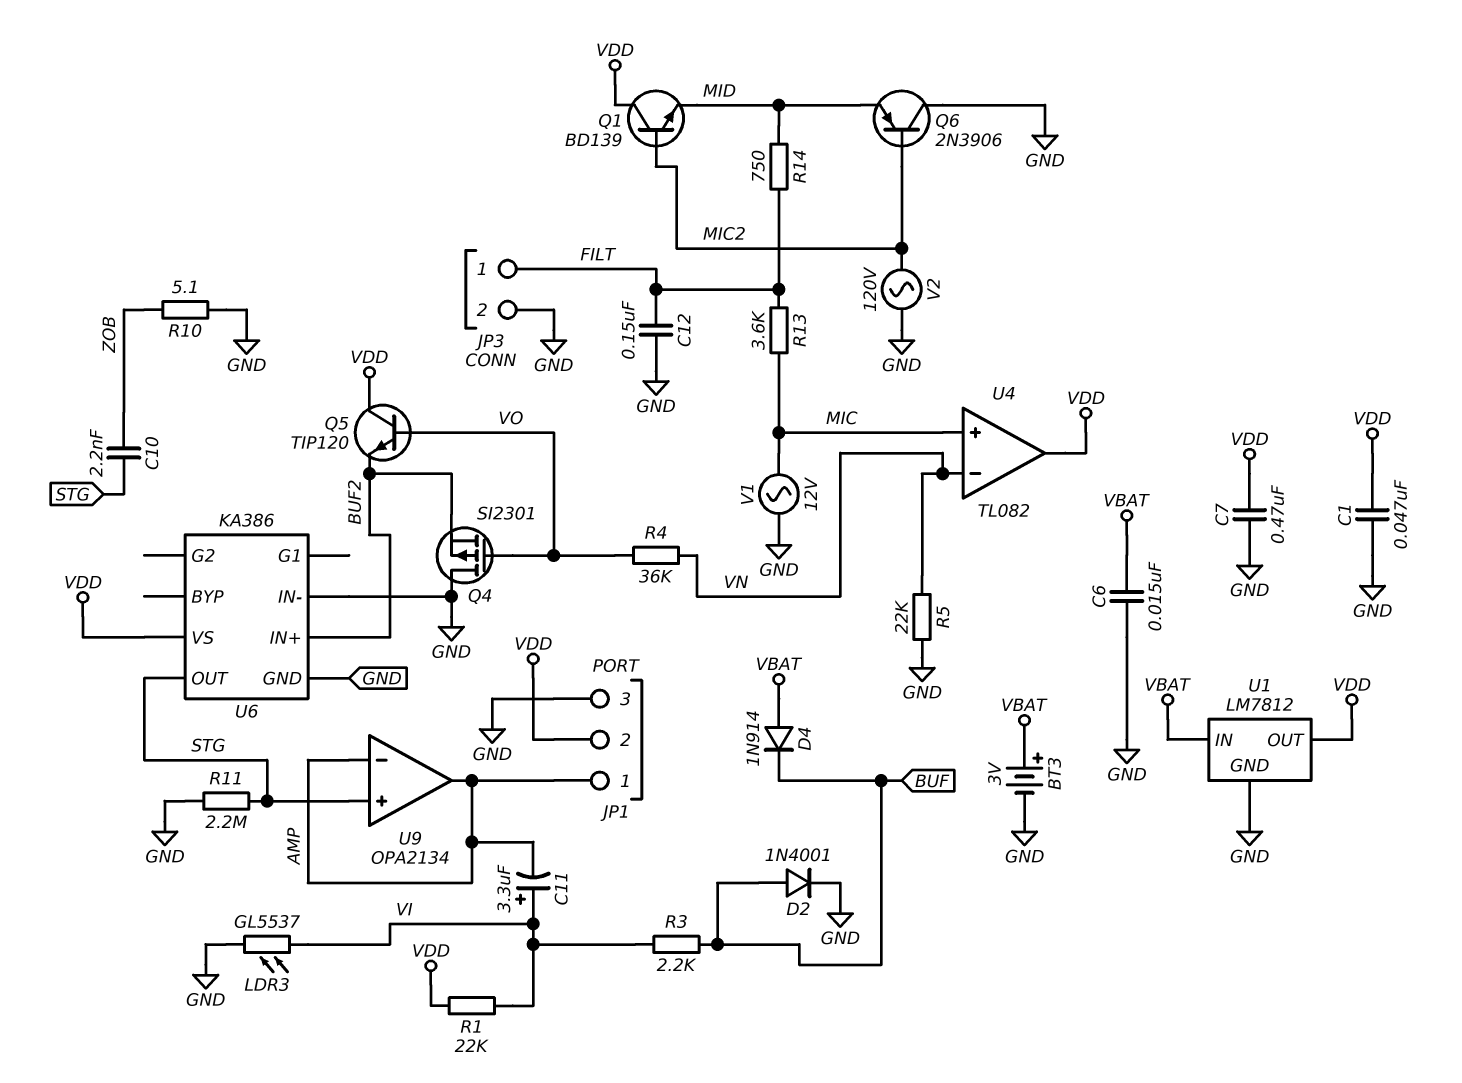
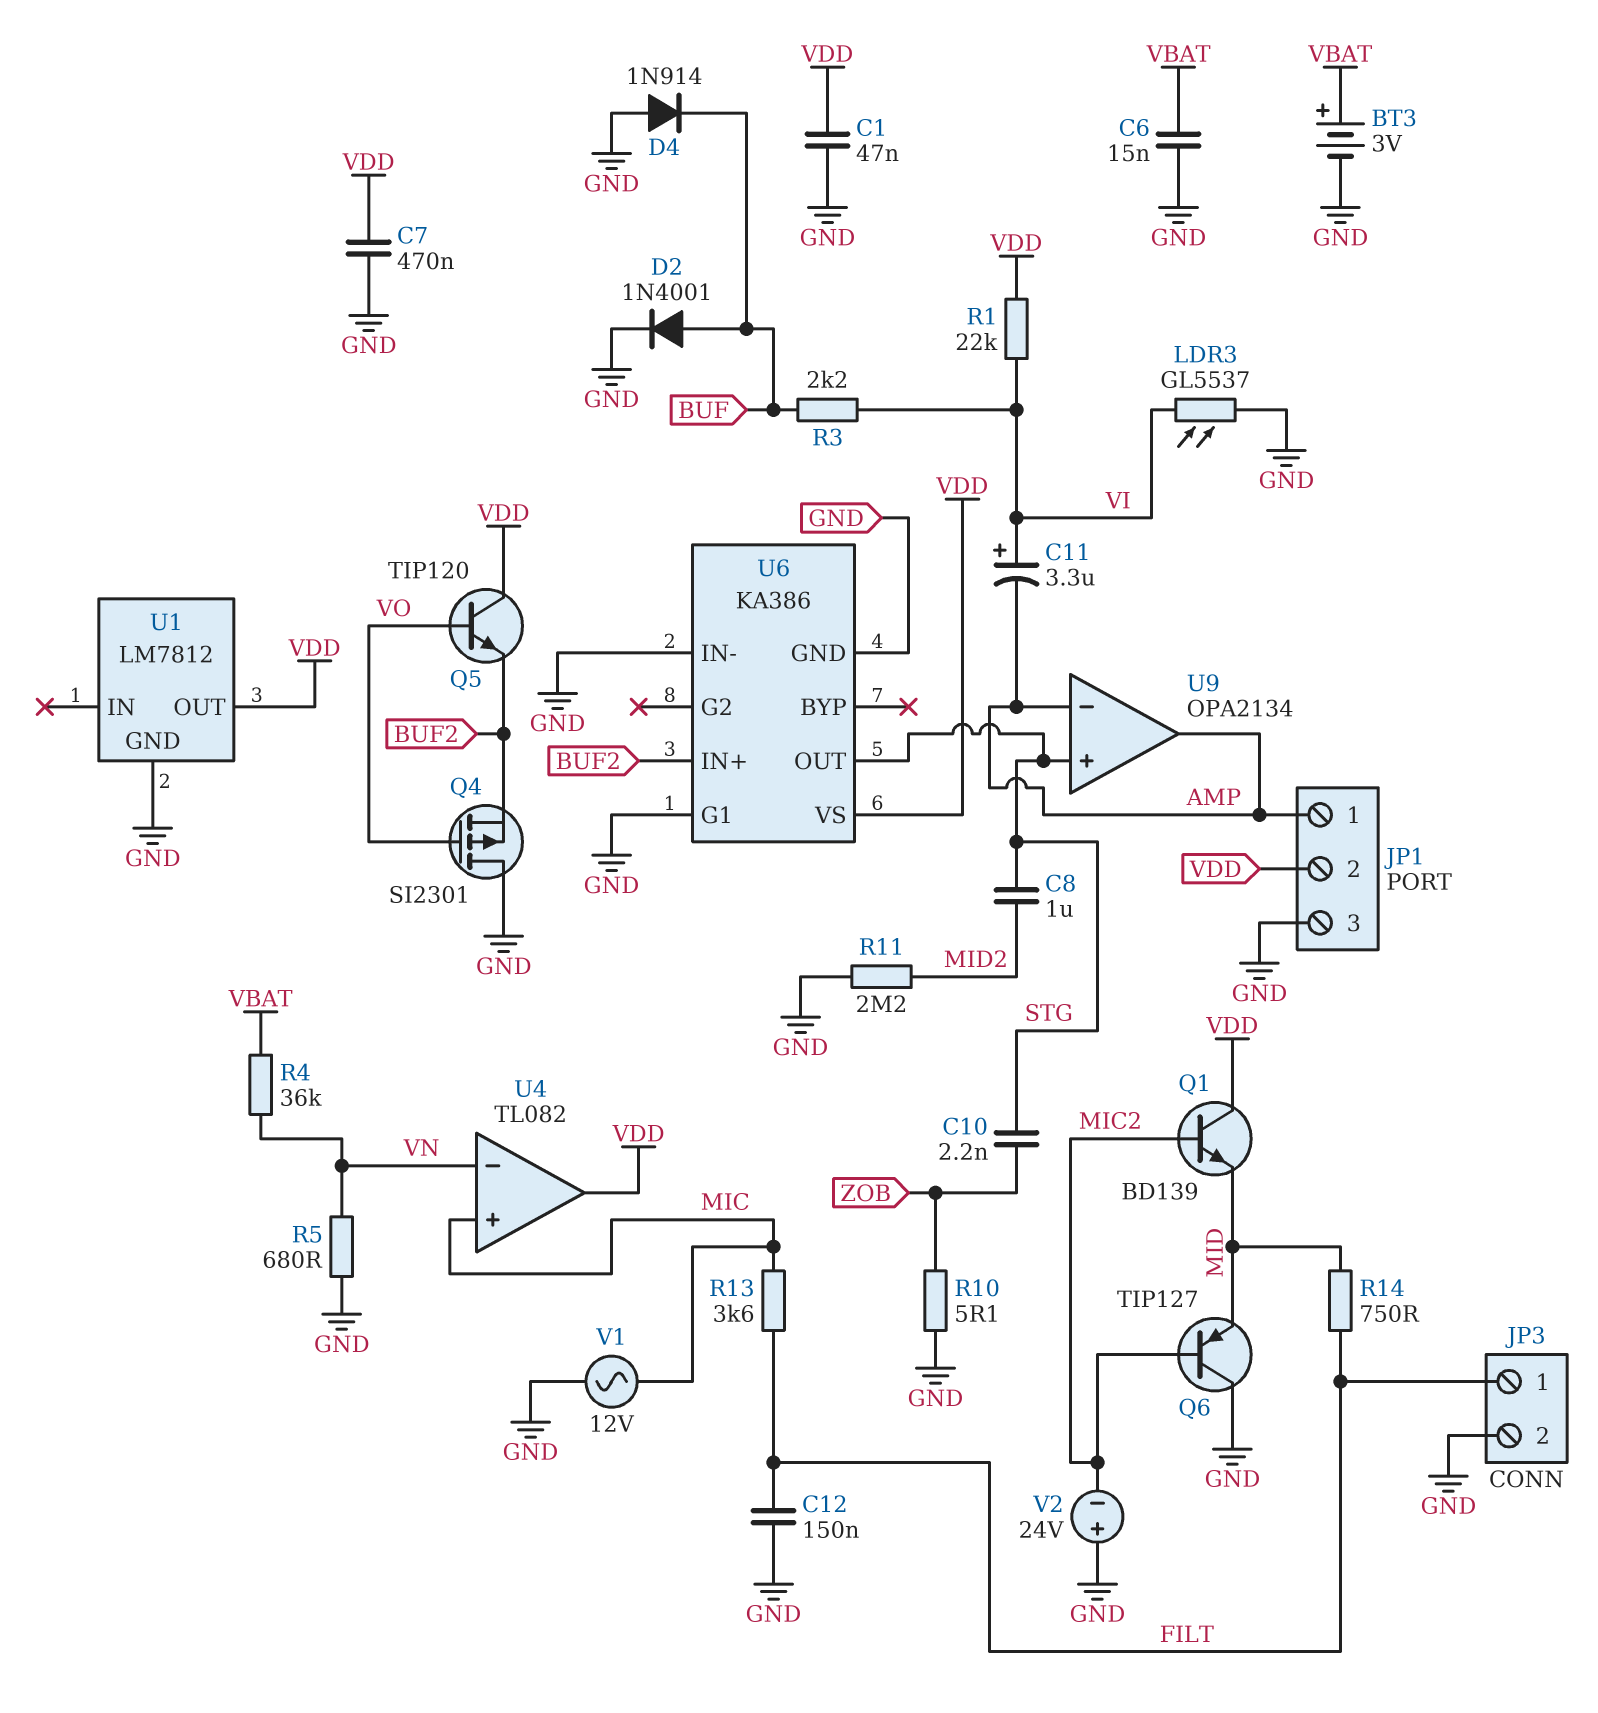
C8: none -> 1uF (MID2, STG)
D4: diode 1N914 (A VBAT, K BUF) -> diode 1N914 (A GND, K BUF)
Q6: PNP 2N3906 (B MIC2, C GND, E MID) -> PNP TIP127 (B MIC2, C GND, E MID)
R4: 36k (VN, VO) -> 36k (VBAT, VN)
R5: 22k (GND, VN) -> 680 (GND, VN)
R11: 2.2M (GND, STG) -> 2.2M (GND, MID2)
U1 pin IN: VBAT -> none
U6 pin G1: none -> GND
V2: AC 120V (GND, MIC2) -> 24V (plus GND, minus MIC2)

